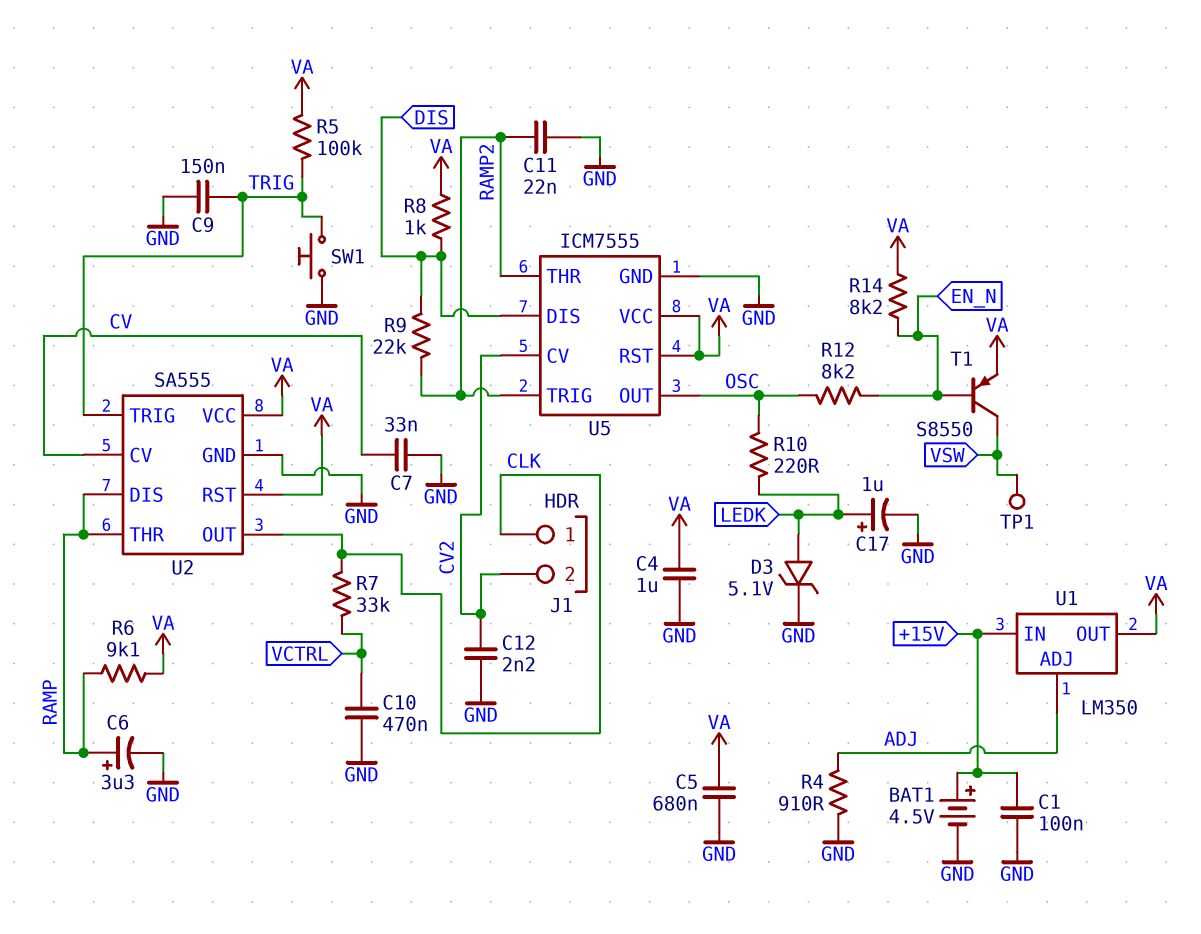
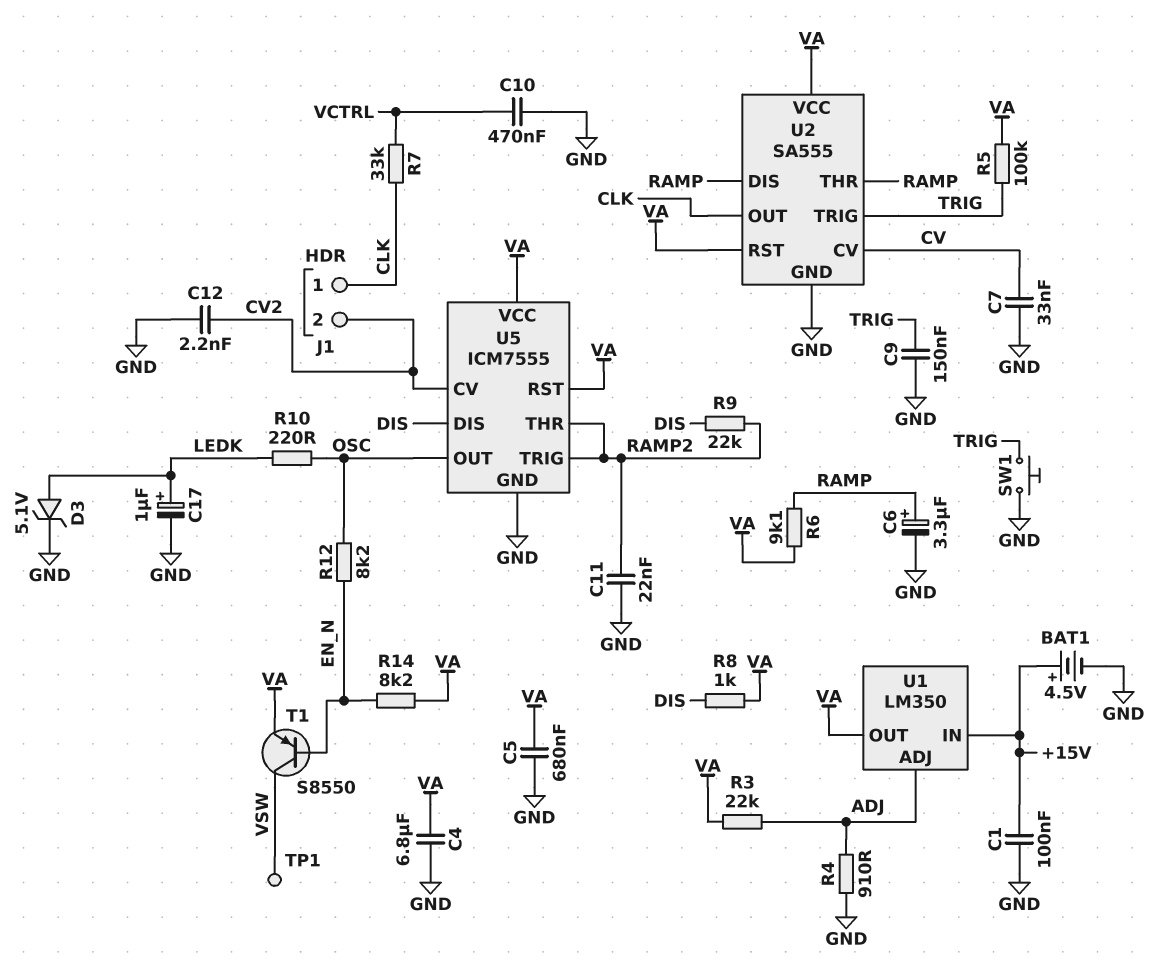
C4: 1uF (GND, VA) -> 6.8uF (GND, VA)
R3: none -> 22k (ADJ, VA)

